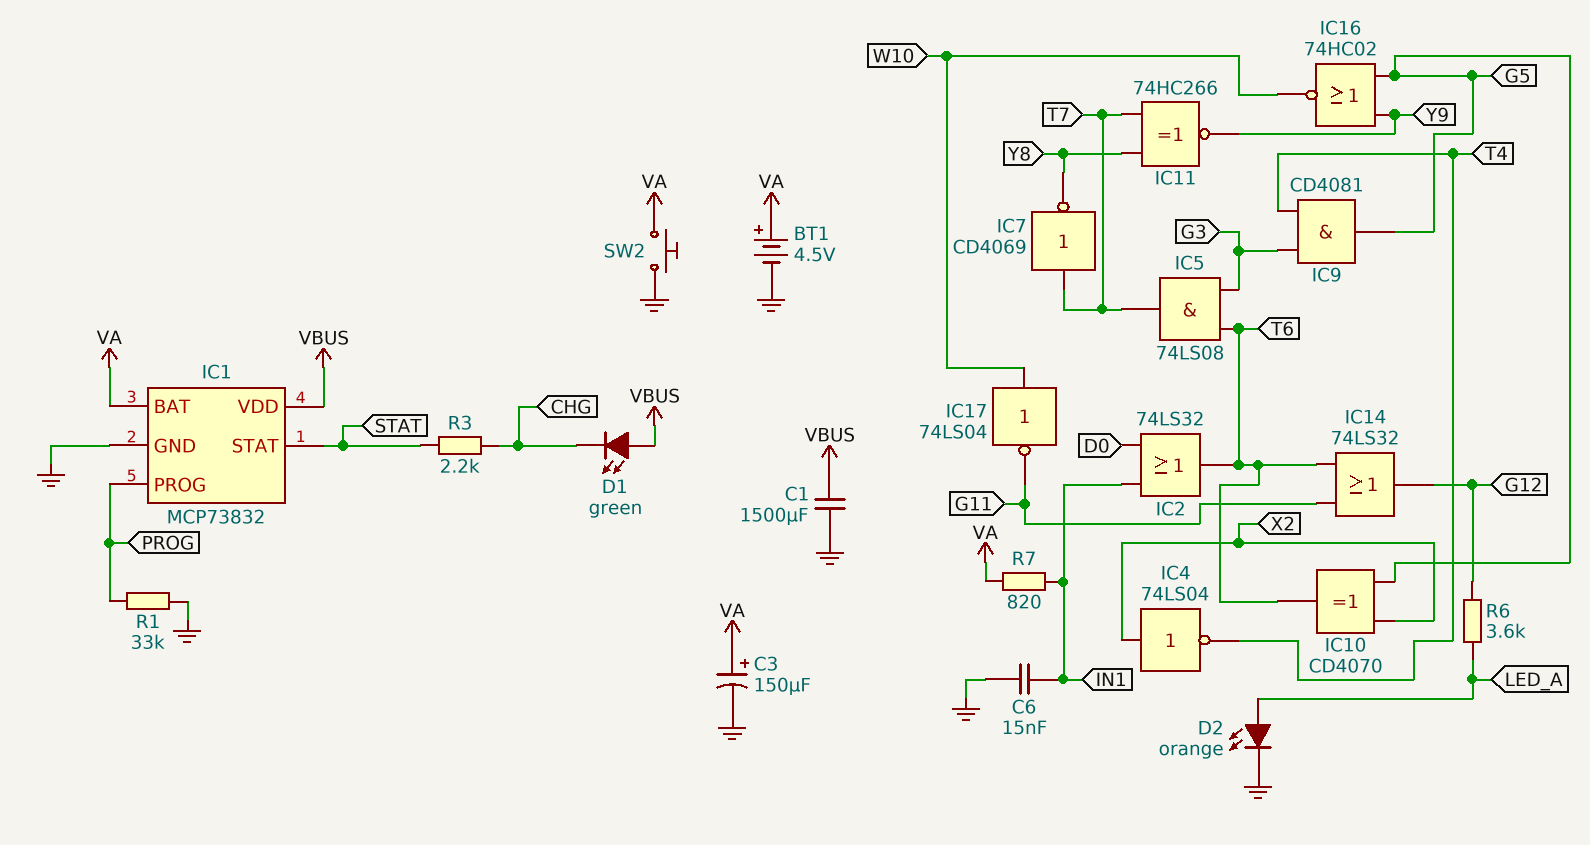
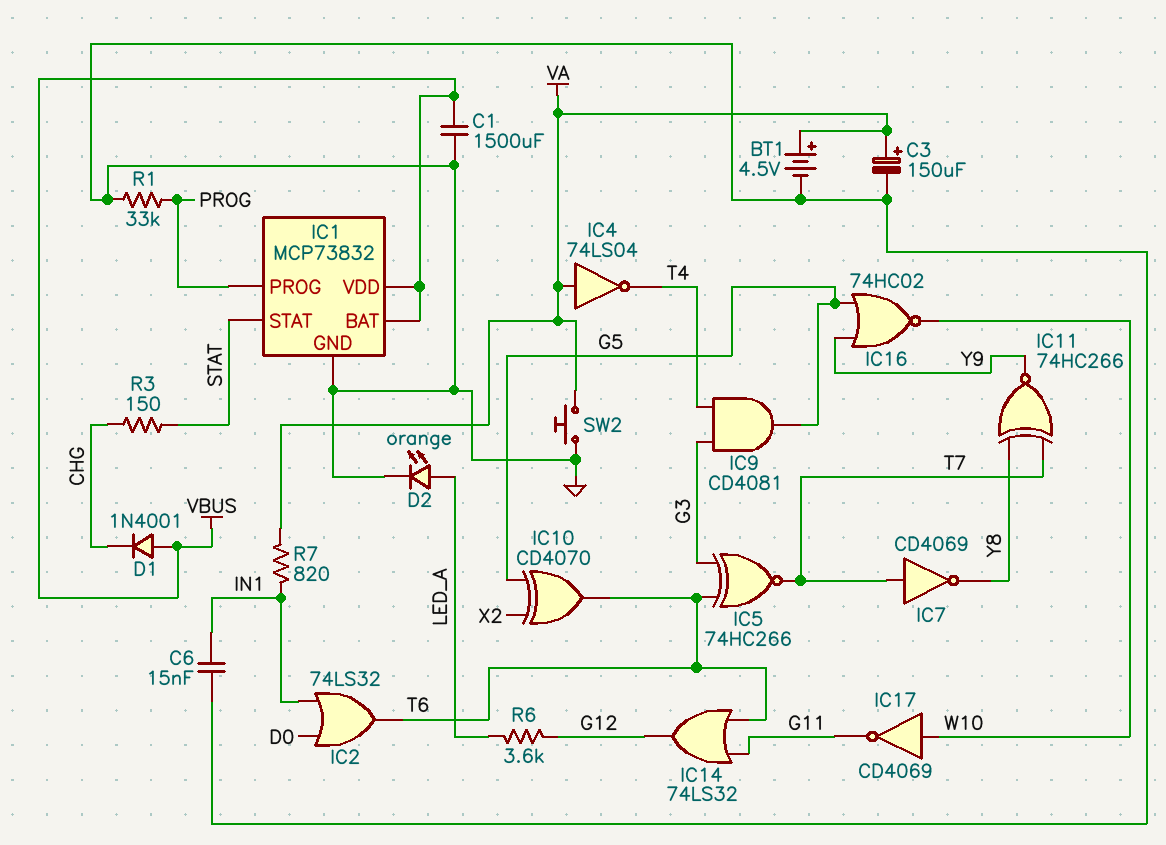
D1: LED green (A VBUS, K CHG) -> diode 1N4001 (A VBUS, K CHG)
IC1 pin BAT: VA -> VBUS
IC4: NOT 74LS04 (in X2, out T4) -> NOT 74LS04 (in VA, out T4)
IC5: AND 74LS08 (in G3, in T6, out T7) -> XNOR 74HC266 (in G3, in T6, out T7)
IC17: NOT 74LS04 (in W10, out G11) -> NOT CD4069 (in W10, out G11)
R3: 2.2k (CHG, STAT) -> 150 (CHG, STAT)

